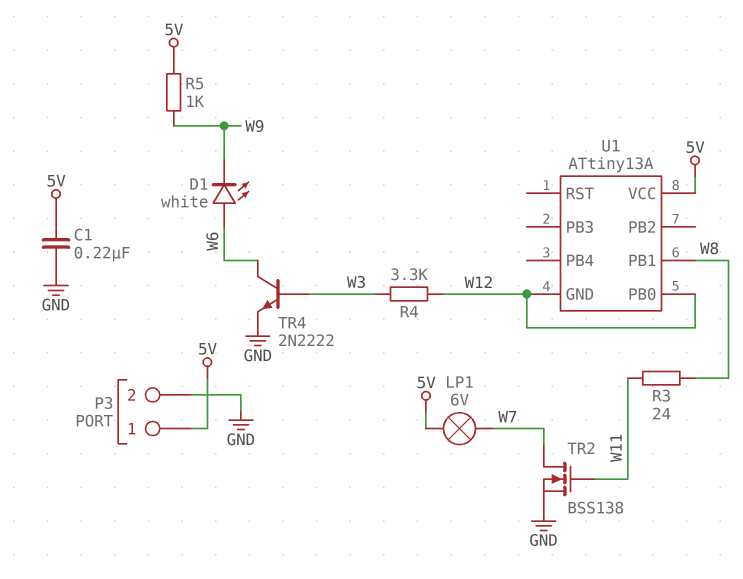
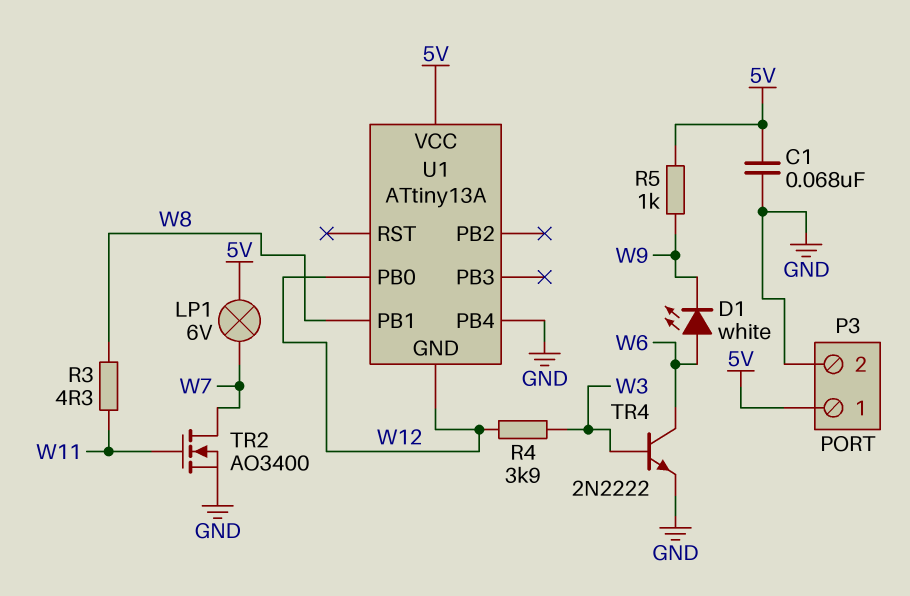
C1: 220nF (5V, GND) -> 68nF (5V, GND)
R3: 24 (W8, W11) -> 4.3 (W8, W11)
R4: 3.3k (W3, W12) -> 3.9k (W3, W12)
TR2: NMOS BSS138 (G W11, D W7, S GND) -> NMOS AO3400 (G W11, D W7, S GND)
U1 pin PB4: none -> GND

